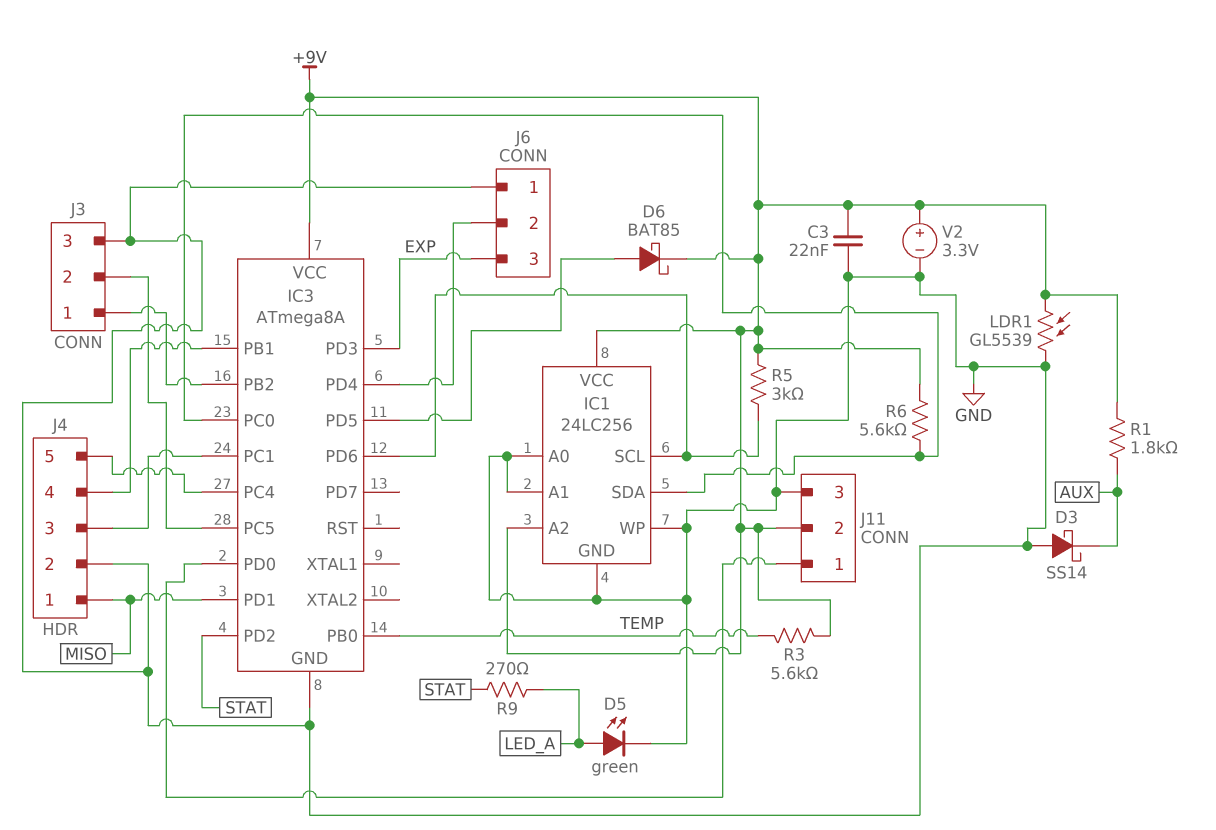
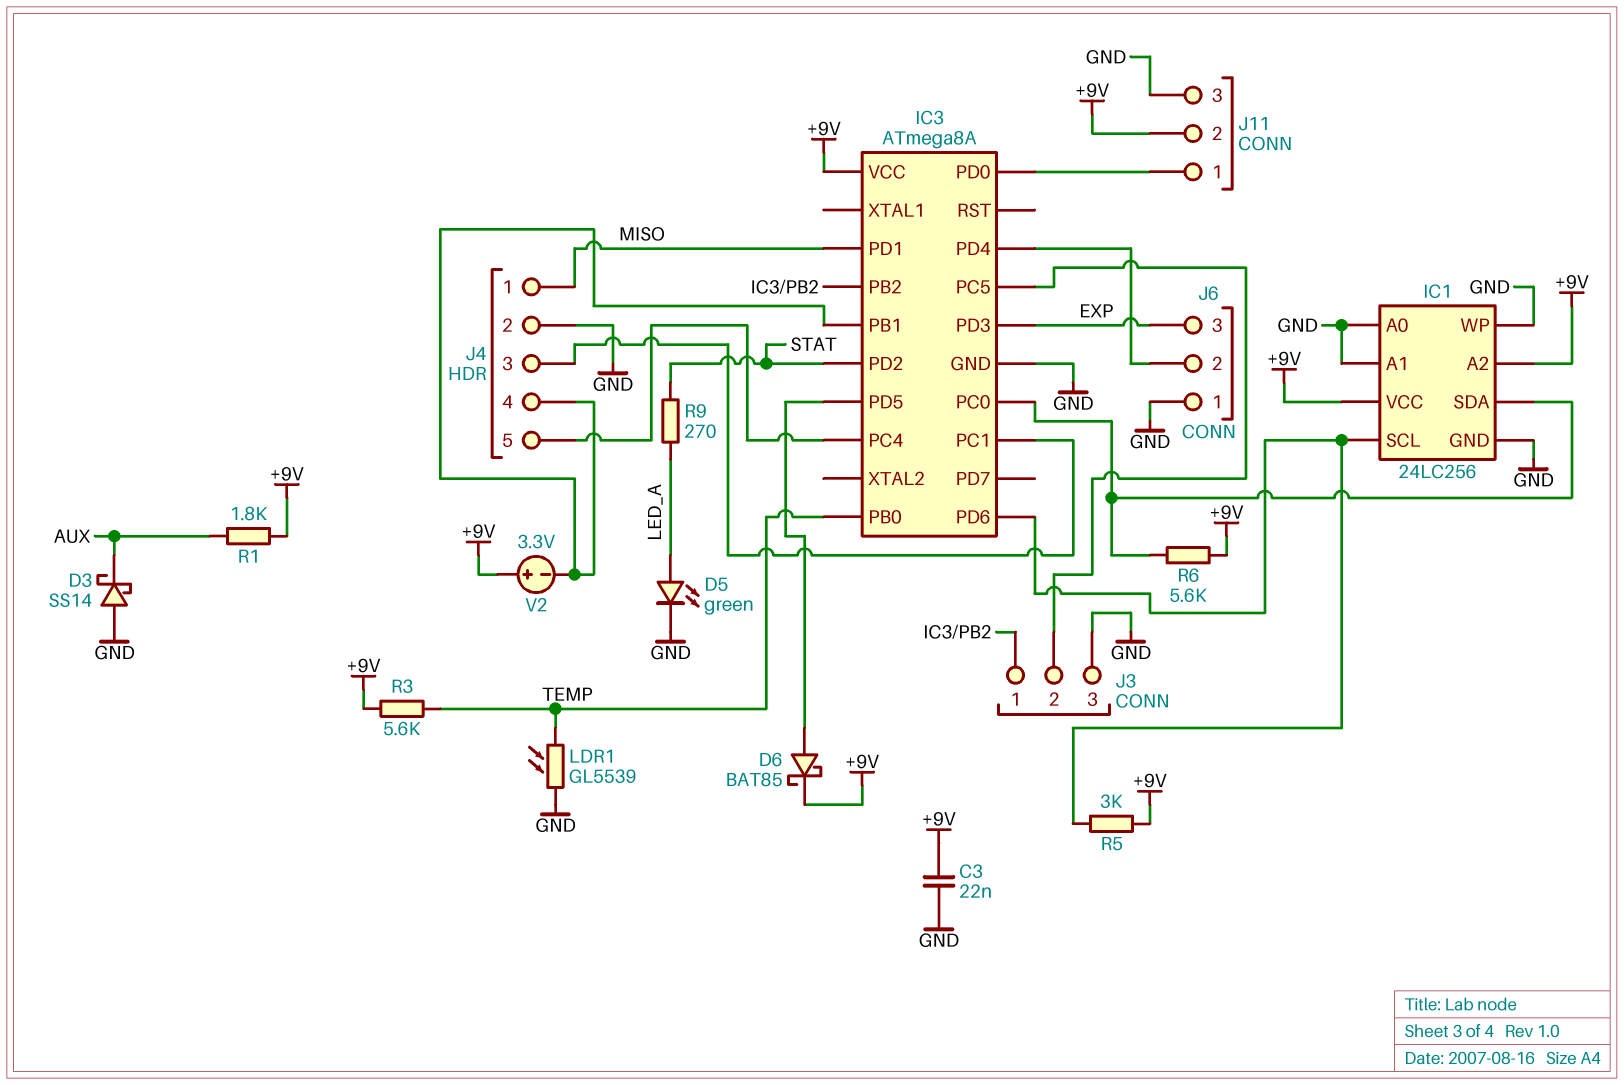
LDR1: GL5539 (+9V, GND) -> GL5539 (GND, TEMP)
V2: 3.3V (plus +9V, minus GND) -> 3.3V (plus +9V, minus IC3/PB1)

